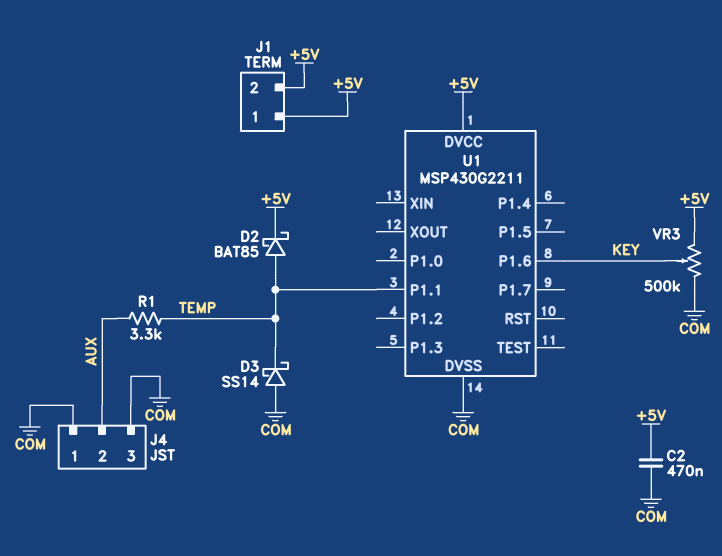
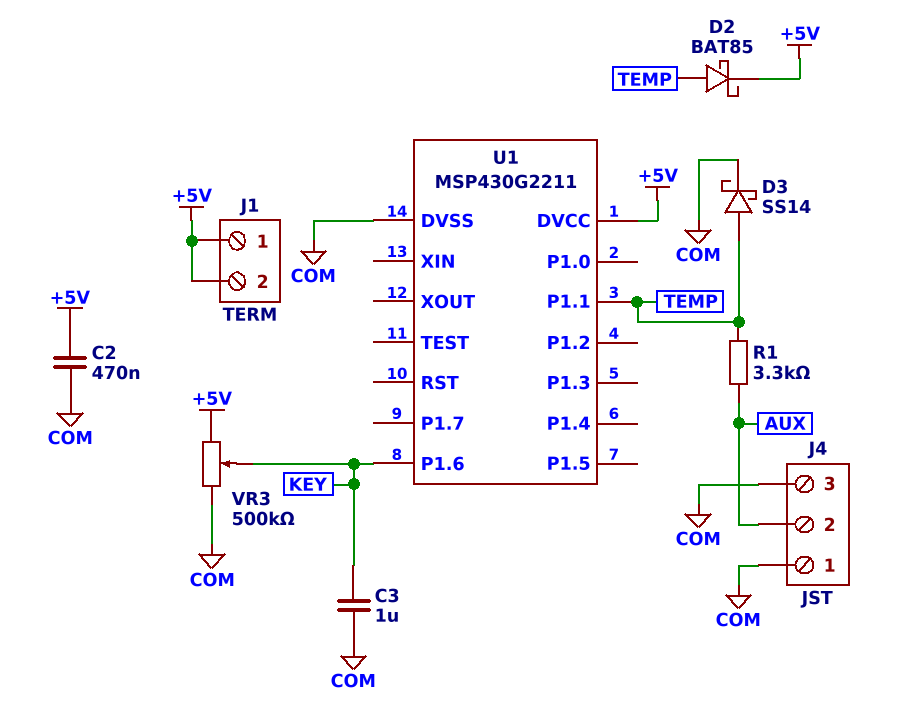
C3: none -> 1uF (COM, KEY)
D3: schottky SS14 (A COM, K TEMP) -> schottky SS14 (A TEMP, K COM)

